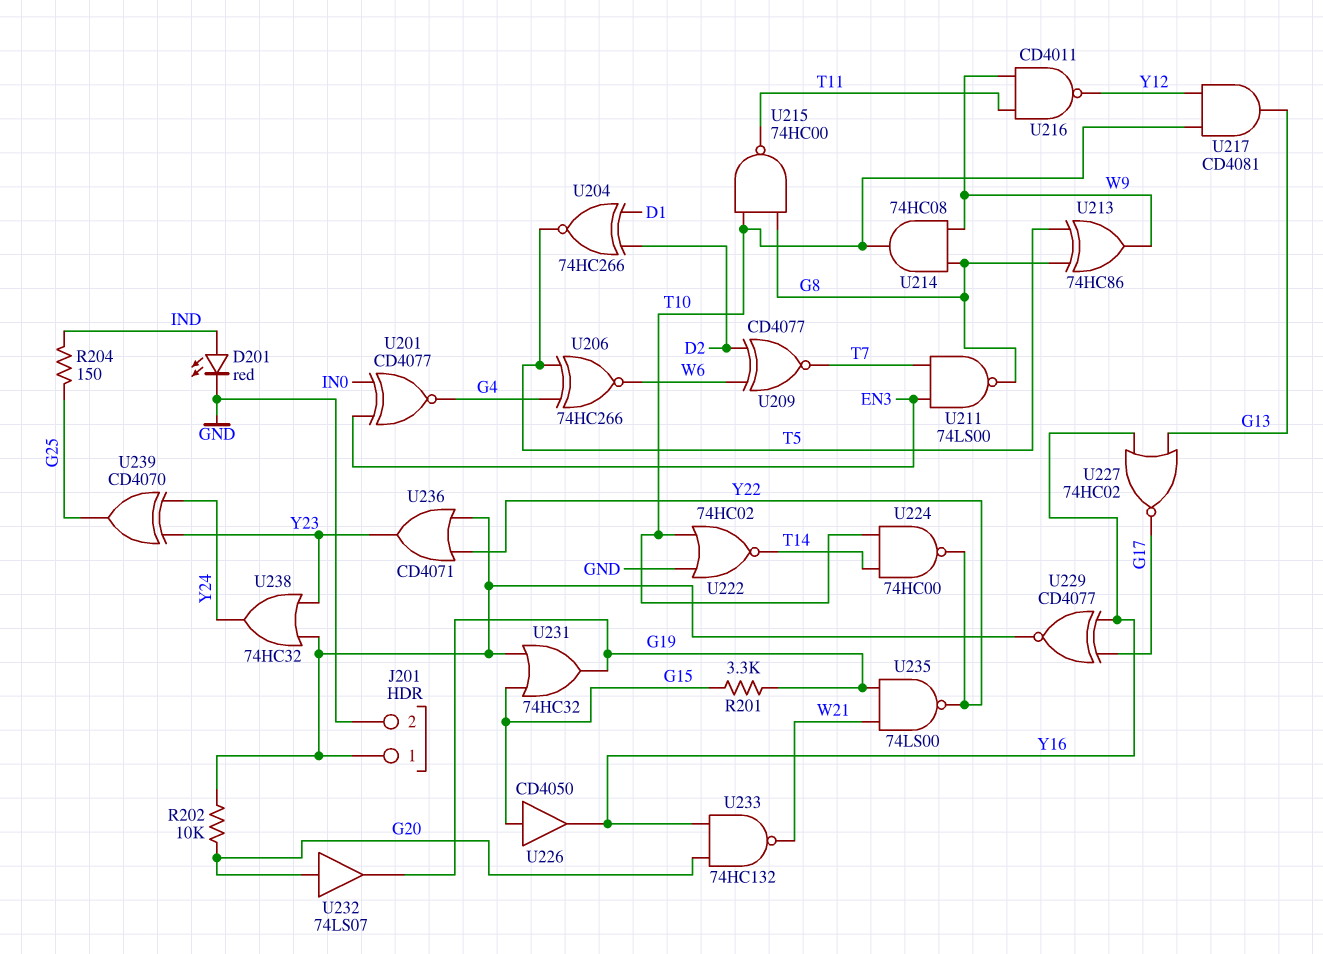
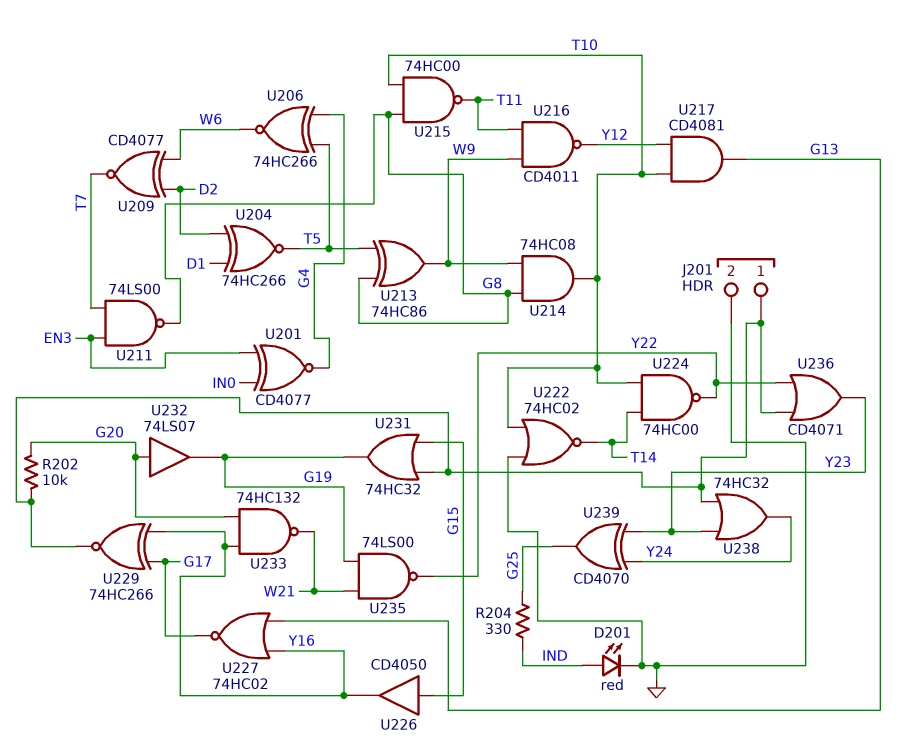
R201: 3.3k (G15, G19) -> none
R204: 150 (G25, IND) -> 330 (G25, IND)
U229: XNOR CD4077 (in G17, in Y16, out J201/1) -> XNOR 74HC266 (in G17, in Y16, out J201/1)

